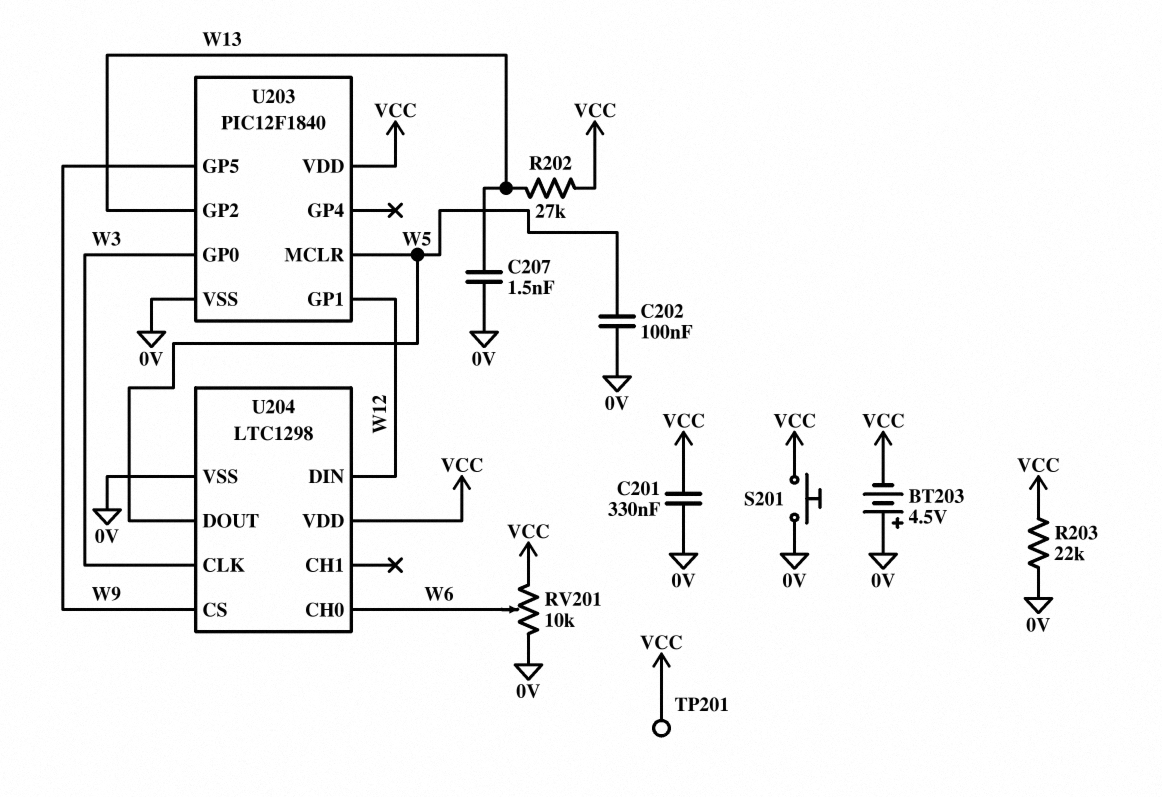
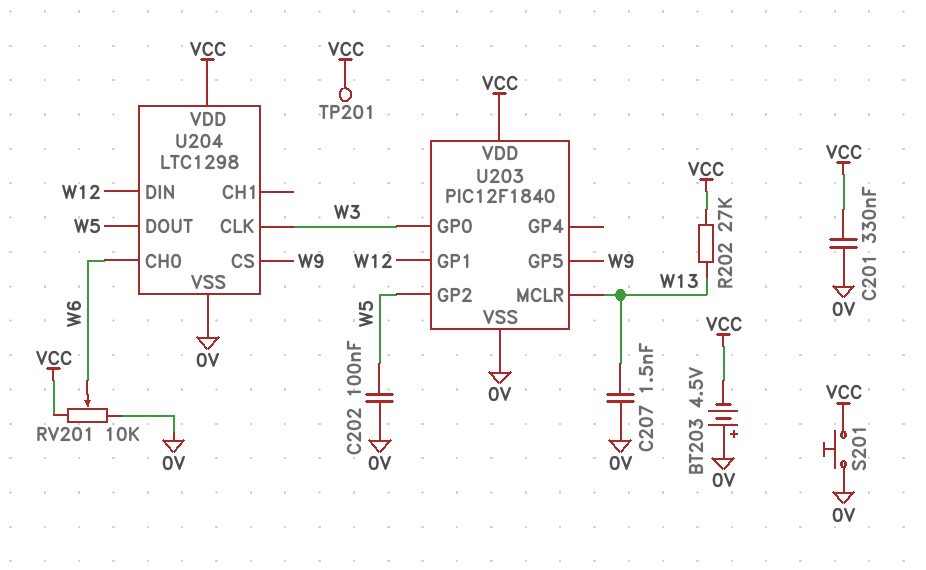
R203: 22k (0V, VCC) -> none
U203 pin GP2: W13 -> W5
U203 pin MCLR: W5 -> W13

